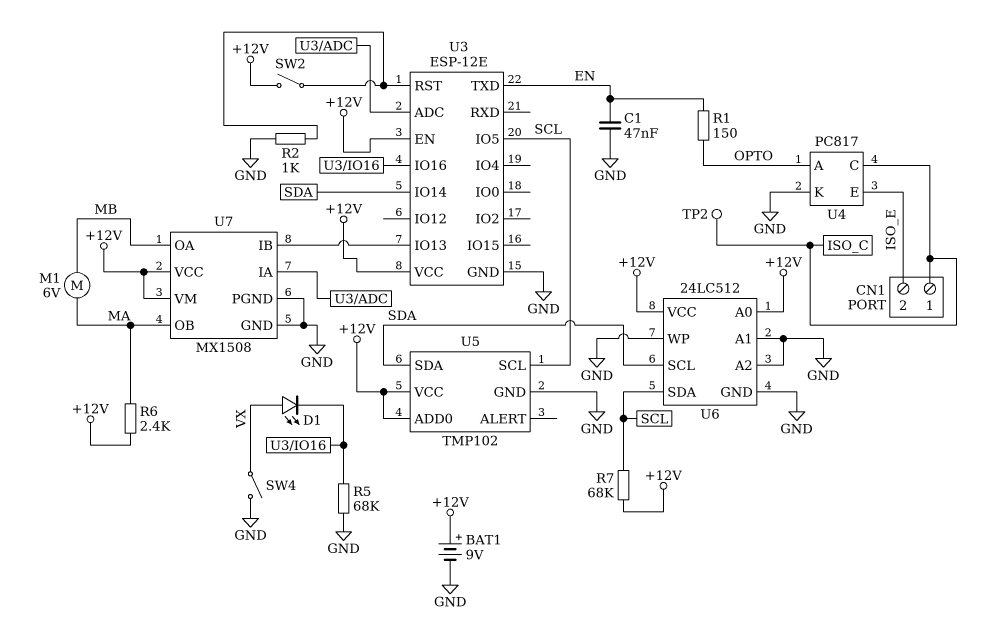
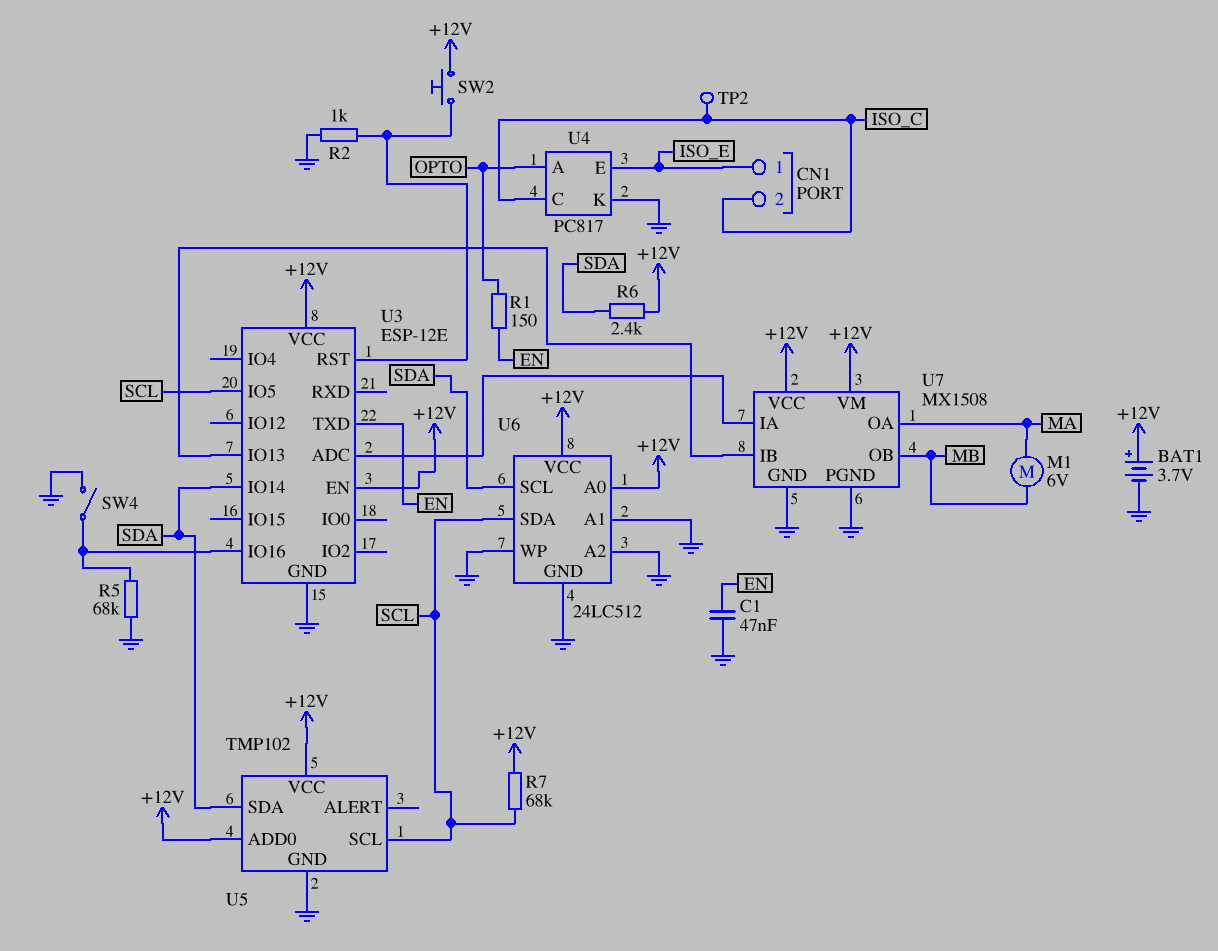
BAT1: 9V (plus +12V, minus GND) -> 3.7V (plus +12V, minus GND)
CN1 pin 1: ISO_C -> ISO_E
CN1 pin 2: ISO_E -> ISO_C
D1: LED (A VX, K U3/IO16) -> none
R6: 2.4k (+12V, MA) -> 2.4k (+12V, SDA)
SW2: switch (+12V, U3/RST) -> button (+12V, U3/RST)
SW4: switch (GND, VX) -> switch (GND, U3/IO16)
U7 pin OA: MB -> MA
U7 pin OB: MA -> MB

